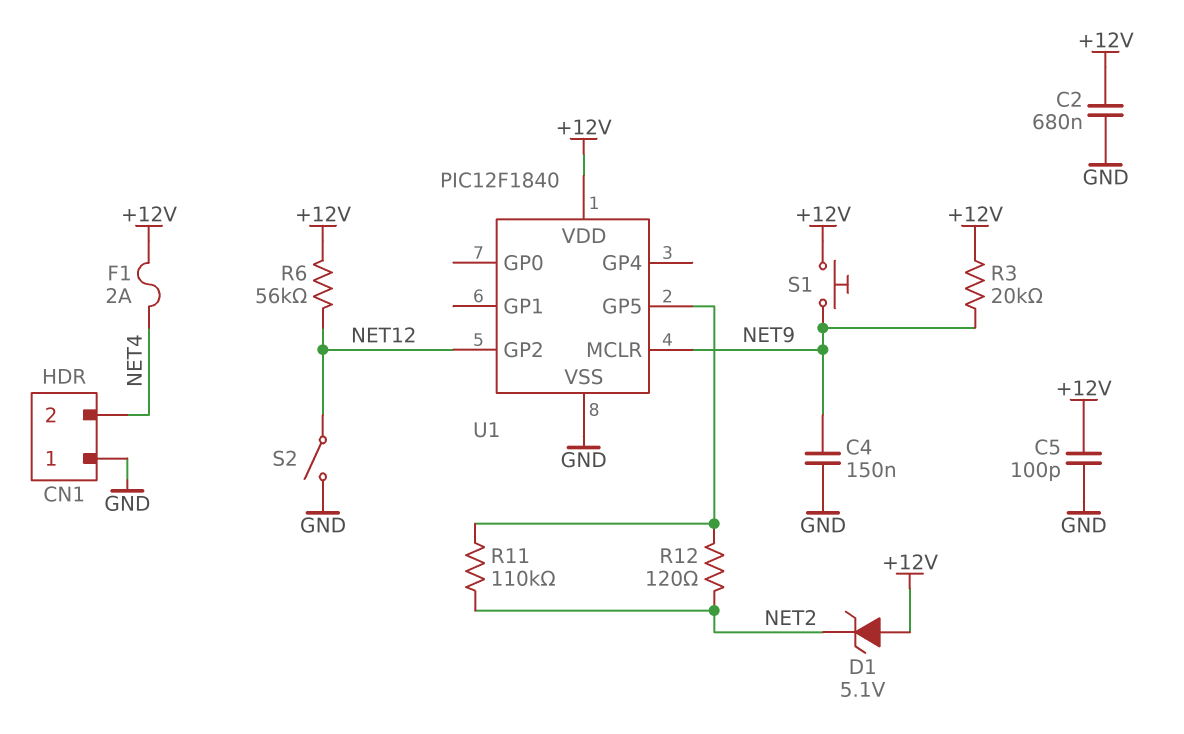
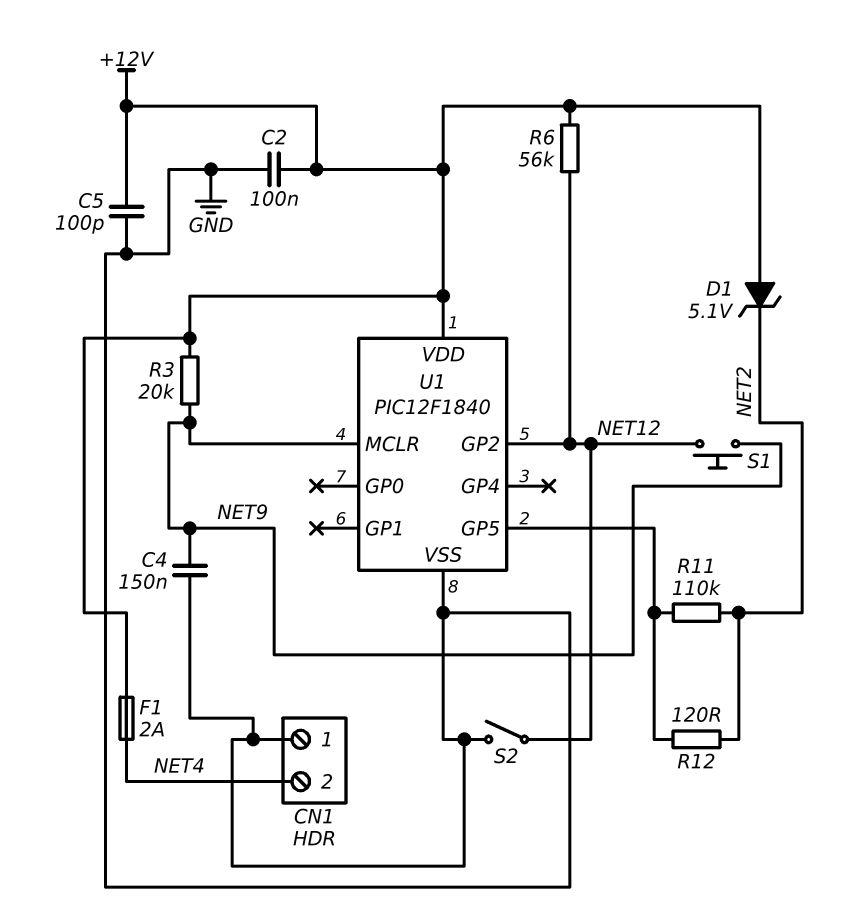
C2: 680nF (+12V, GND) -> 100nF (+12V, GND)
S1: button (+12V, NET9) -> button (NET9, NET12)

